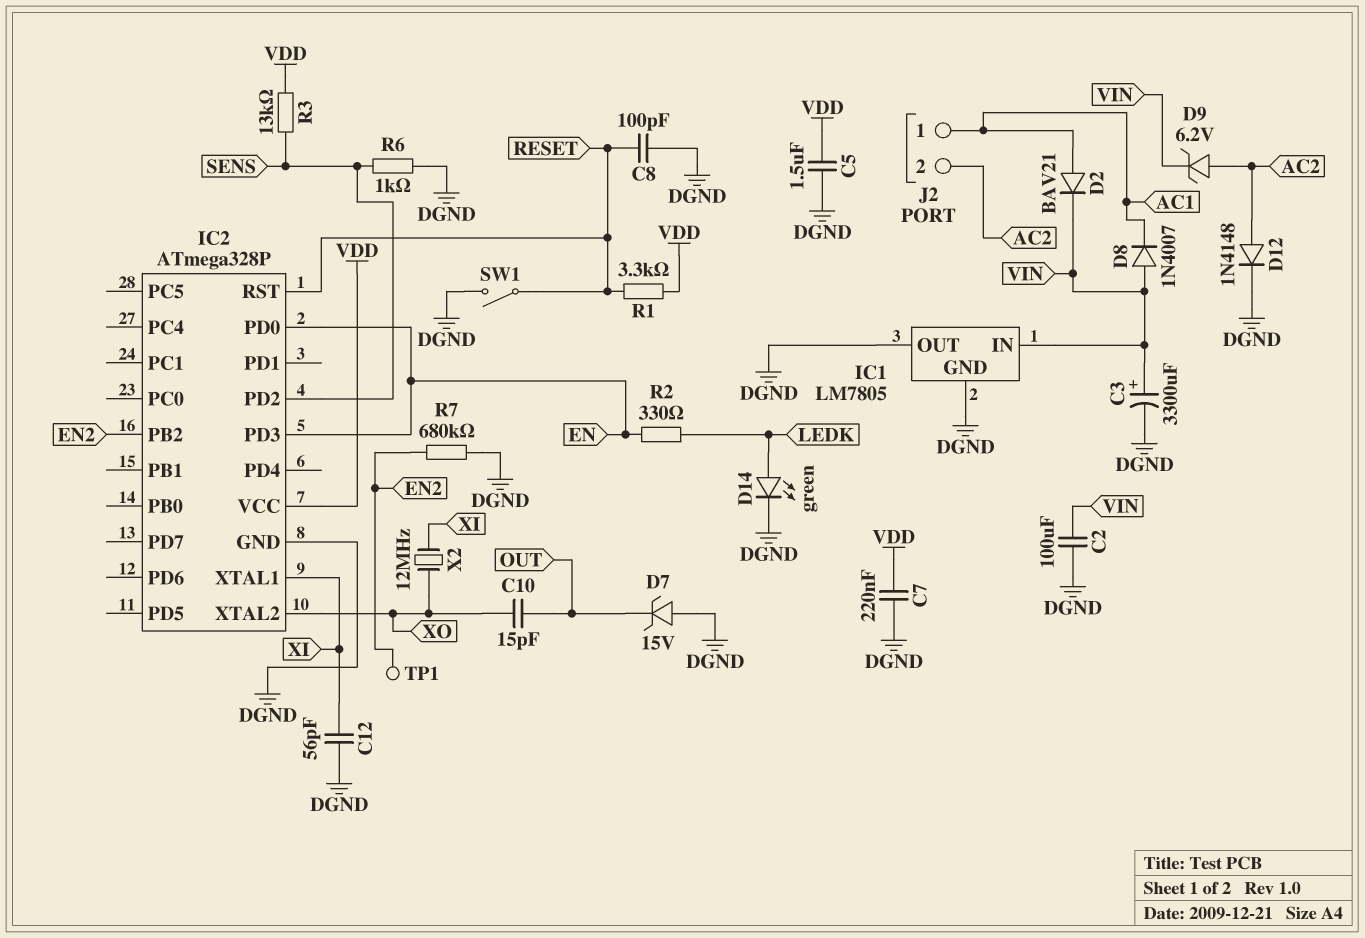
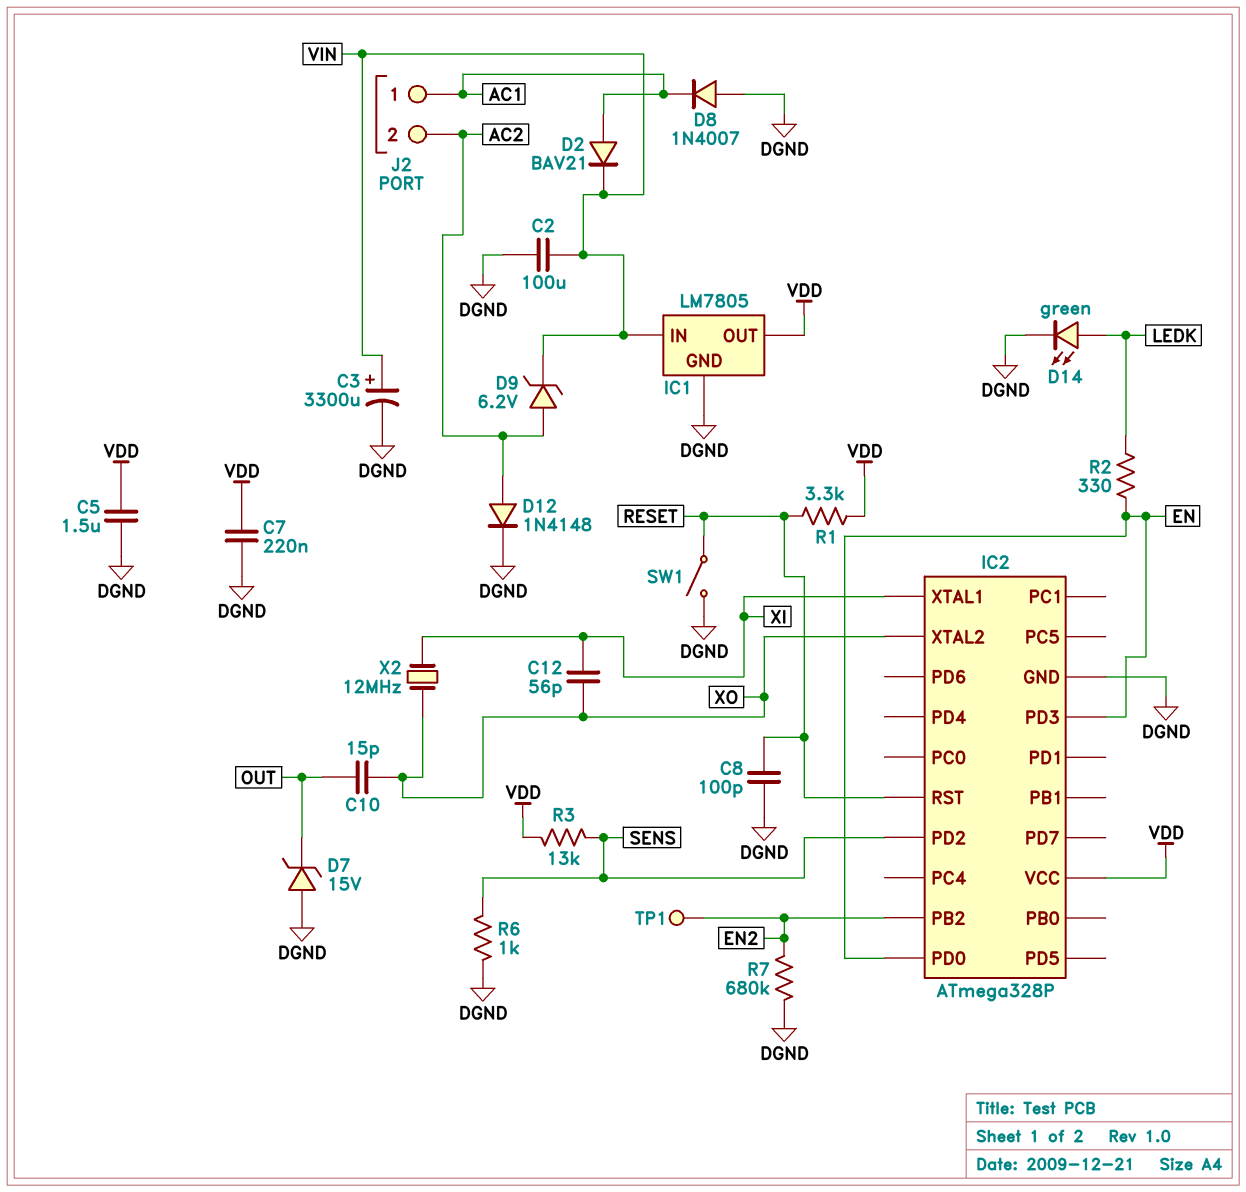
C12: 56pF (DGND, XI) -> 56pF (XI, XO)
D8: diode 1N4007 (A VIN, K AC1) -> diode 1N4007 (A DGND, K AC1)
IC1 pin OUT: DGND -> VDD

